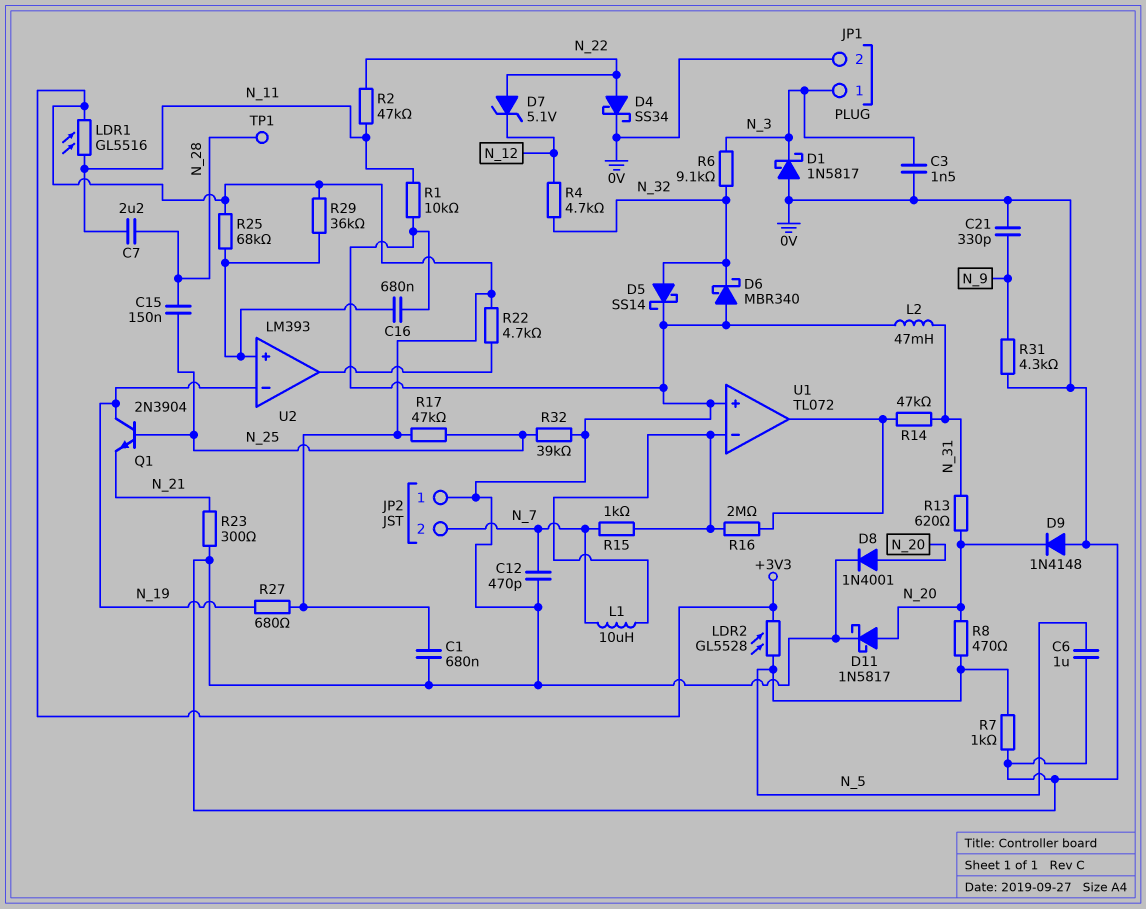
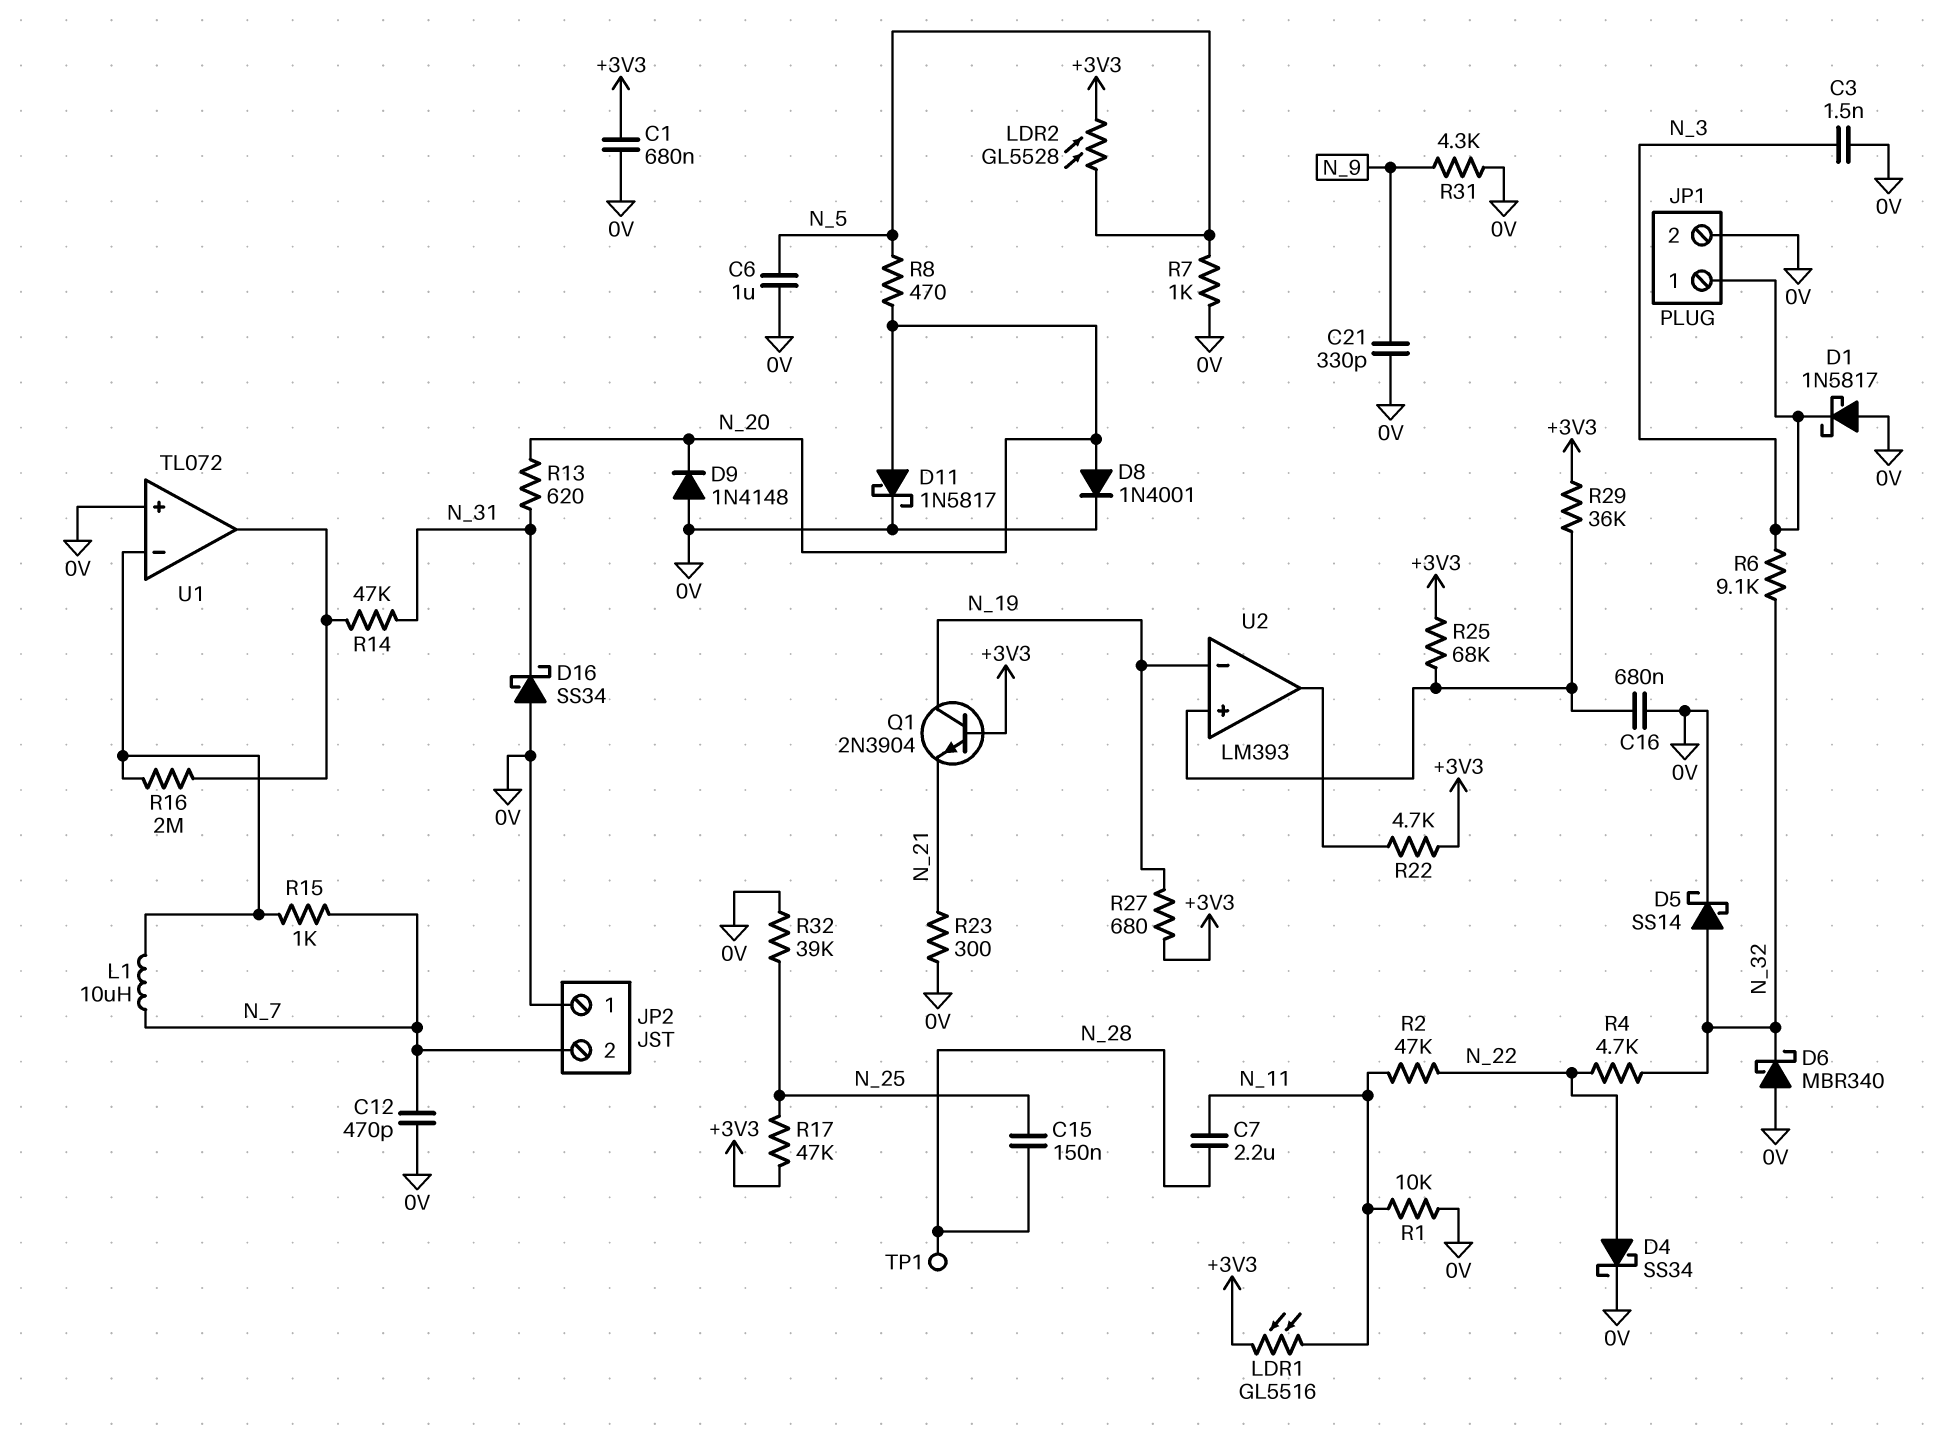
D7: zener 5.1V (A N_22, K N_12) -> none
D16: none -> schottky SS34 (A 0V, K N_31)
L2: 47mH (0V, N_31) -> none
Q1: NPN 2N3904 (B N_25, C N_19, E N_21) -> NPN 2N3904 (B +3V3, C N_19, E N_21)
R4: 4.7k (N_12, N_32) -> 4.7k (N_22, N_32)

